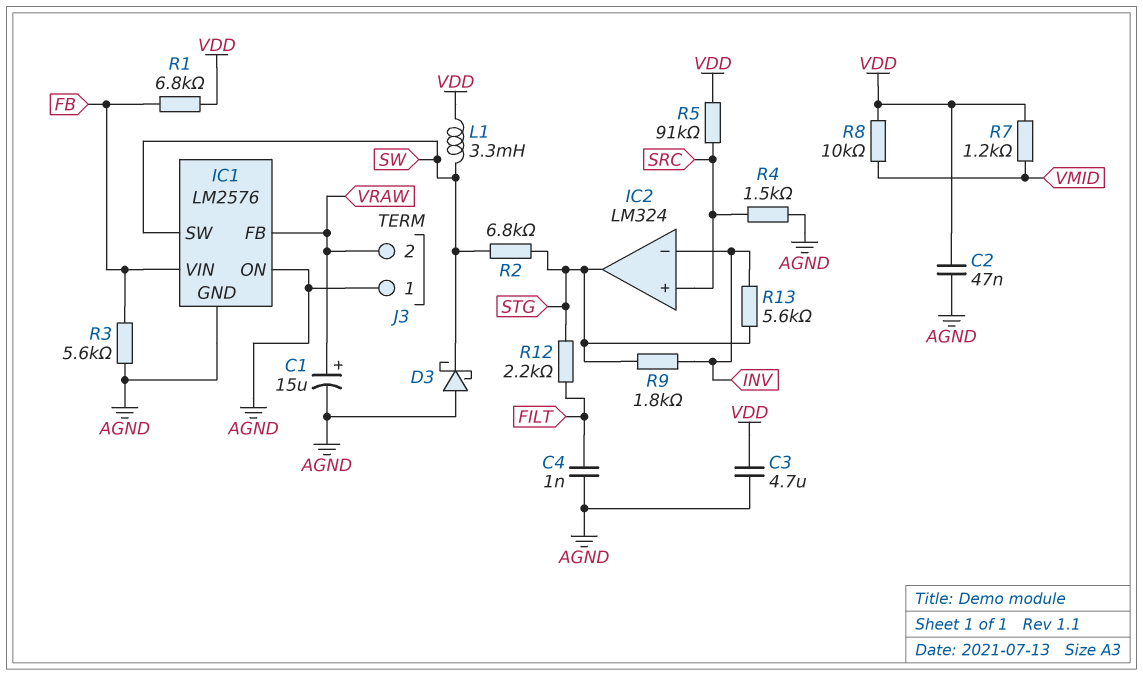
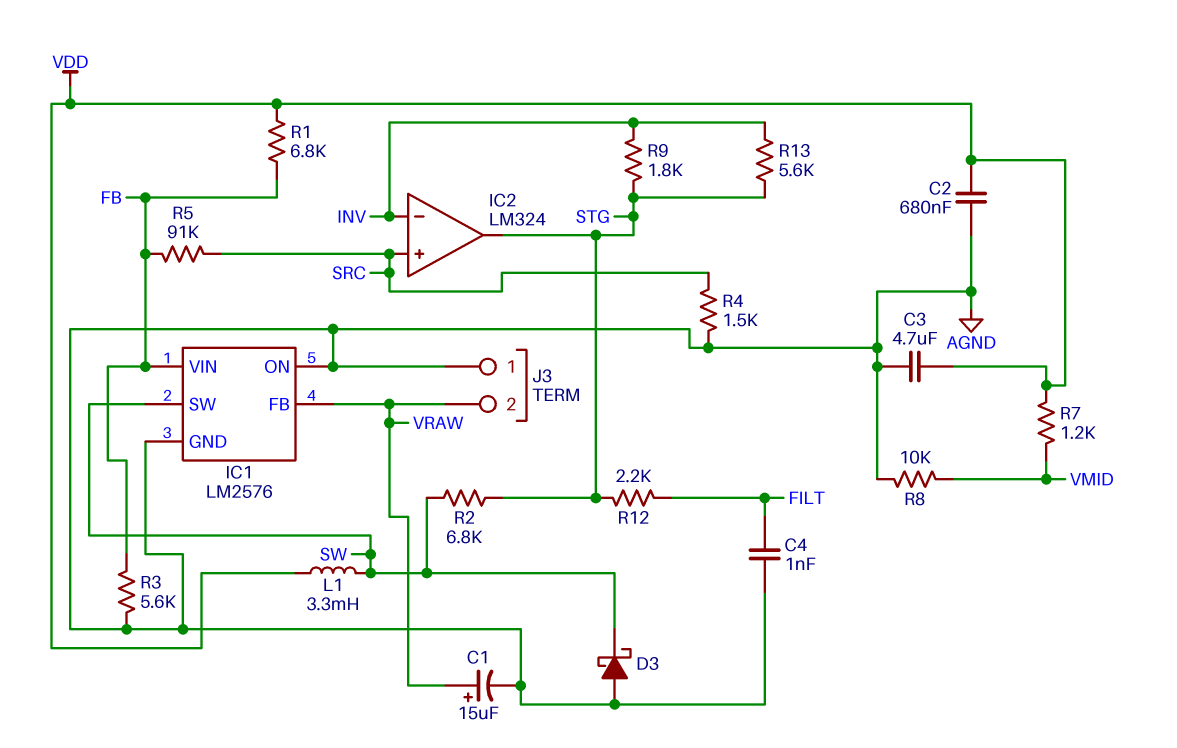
C2: 47nF (AGND, VDD) -> 680nF (AGND, VDD)
R5: 91k (SRC, VDD) -> 91k (FB, SRC)
R8: 10k (VDD, VMID) -> 10k (AGND, VMID)

